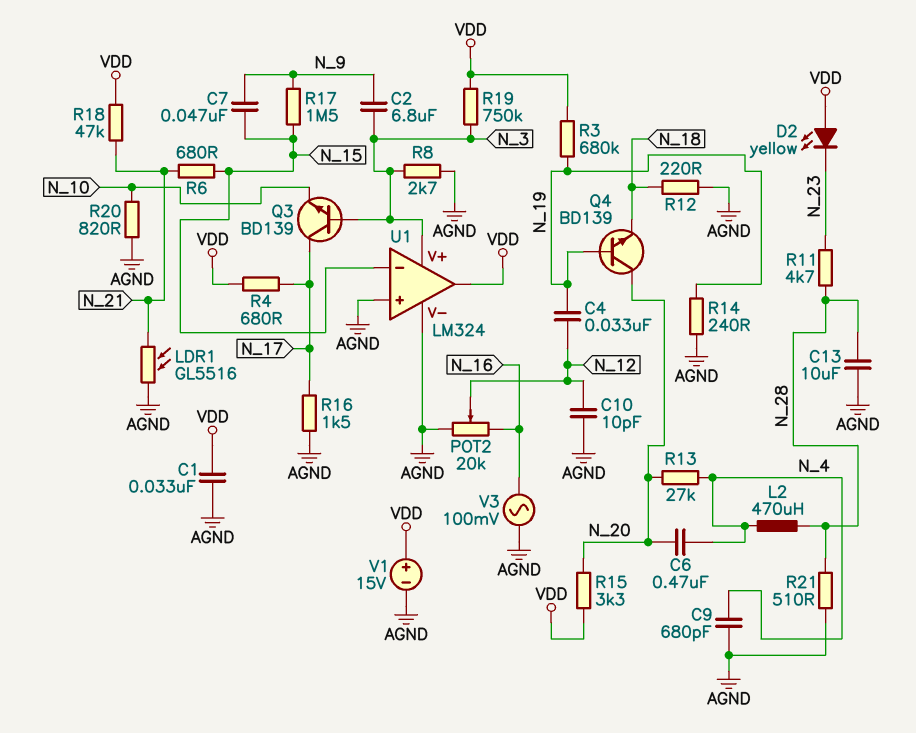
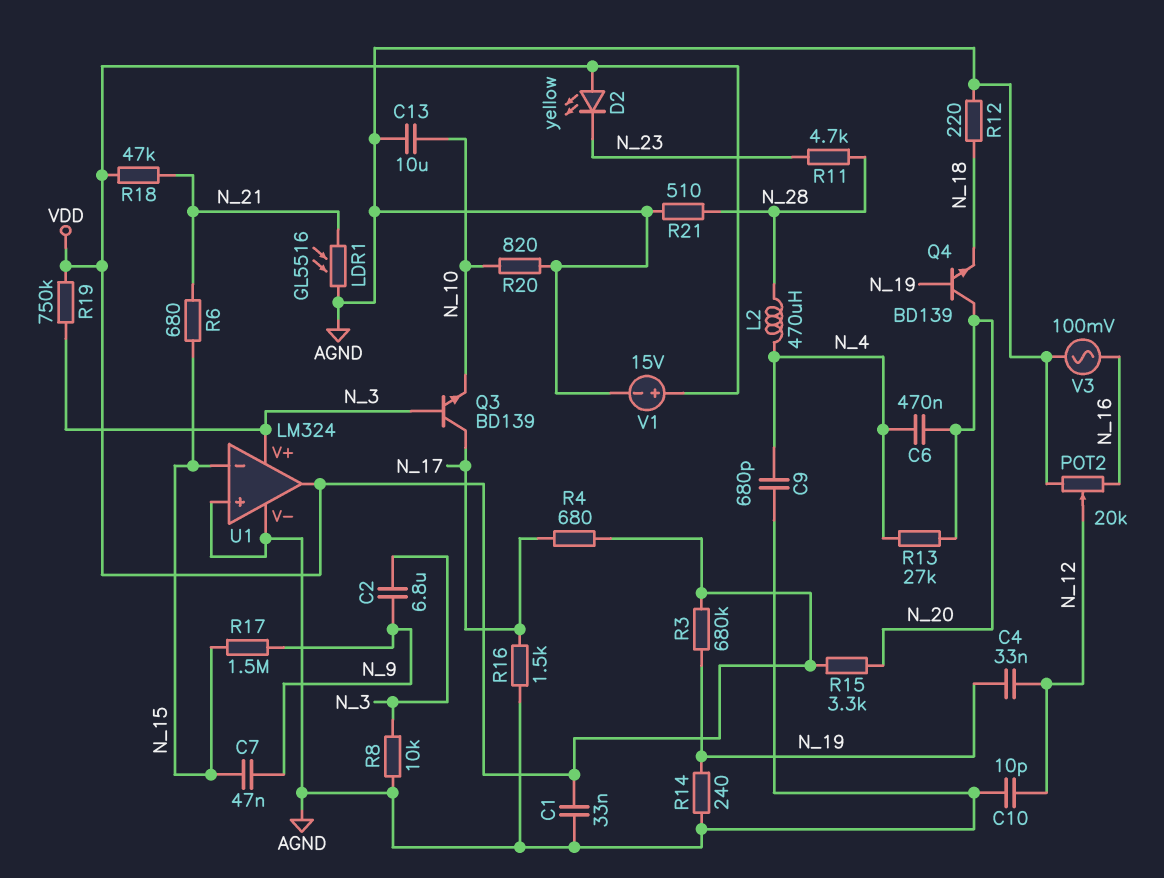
C13: 10uF (AGND, N_28) -> 10uF (AGND, N_10)
R8: 2.7k (AGND, N_3) -> 10k (AGND, N_3)

